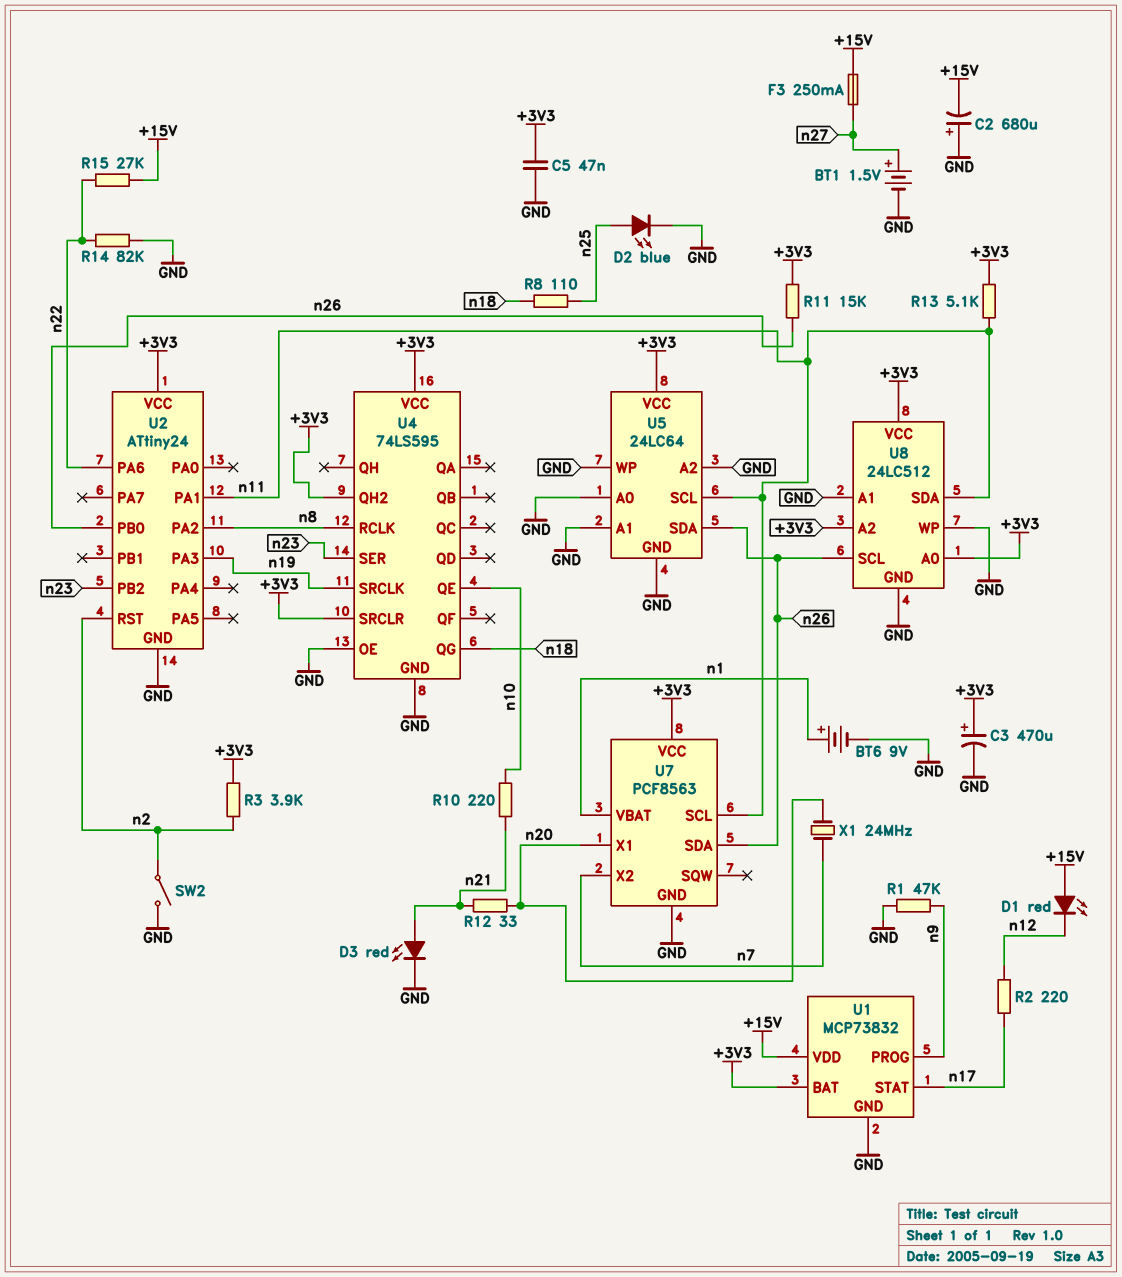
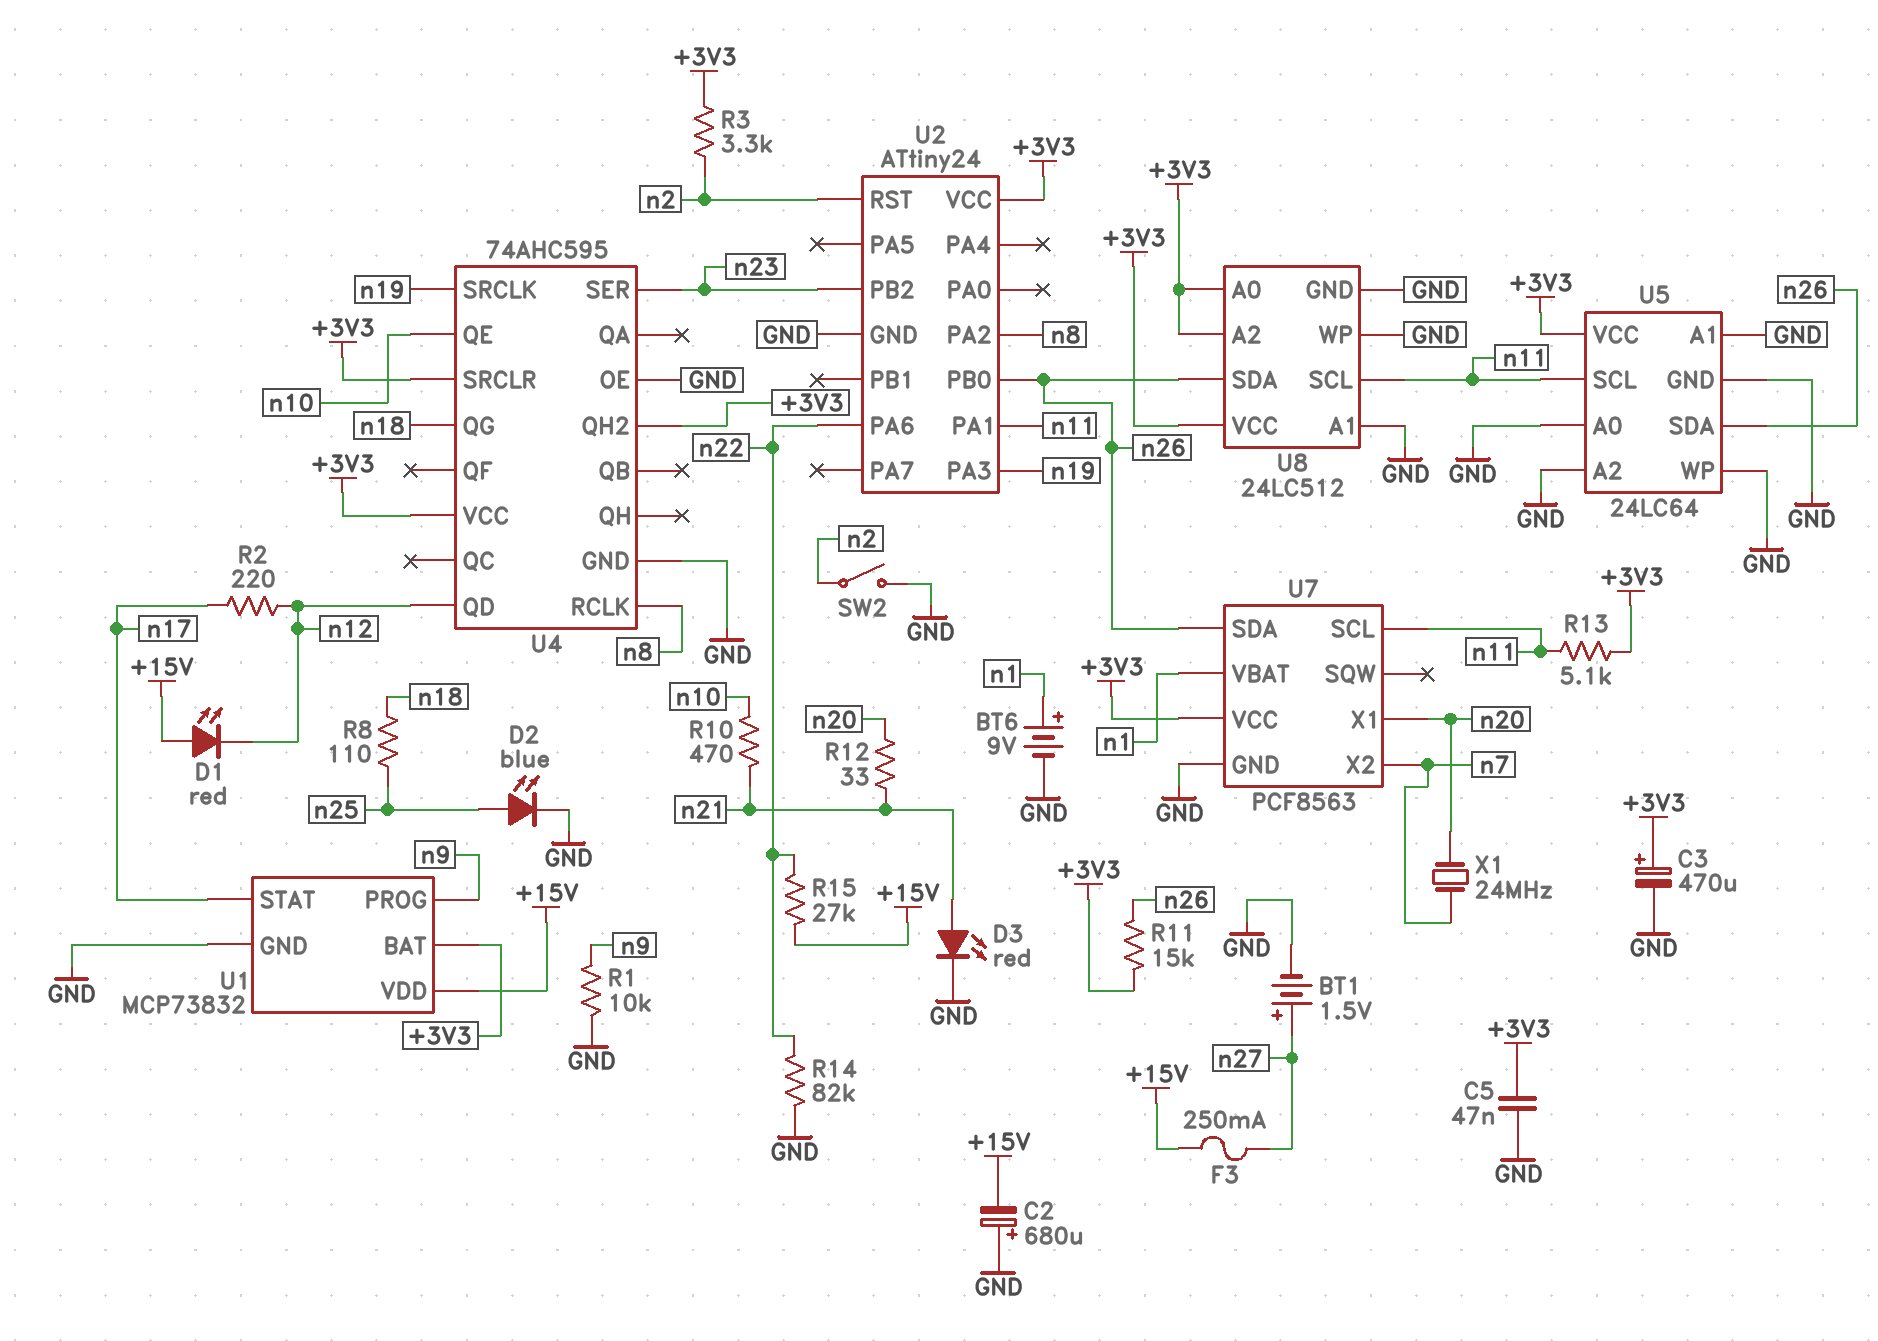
R1: 47k (GND, n9) -> 10k (GND, n9)
R3: 3.9k (+3V3, n2) -> 3.3k (+3V3, n2)
R10: 220 (n10, n21) -> 470 (n10, n21)
U4: 74LS595 -> 74AHC595
U4 pin QD: none -> n12
U8 pin SCL: n26 -> n11
U8 pin SDA: n11 -> n26

